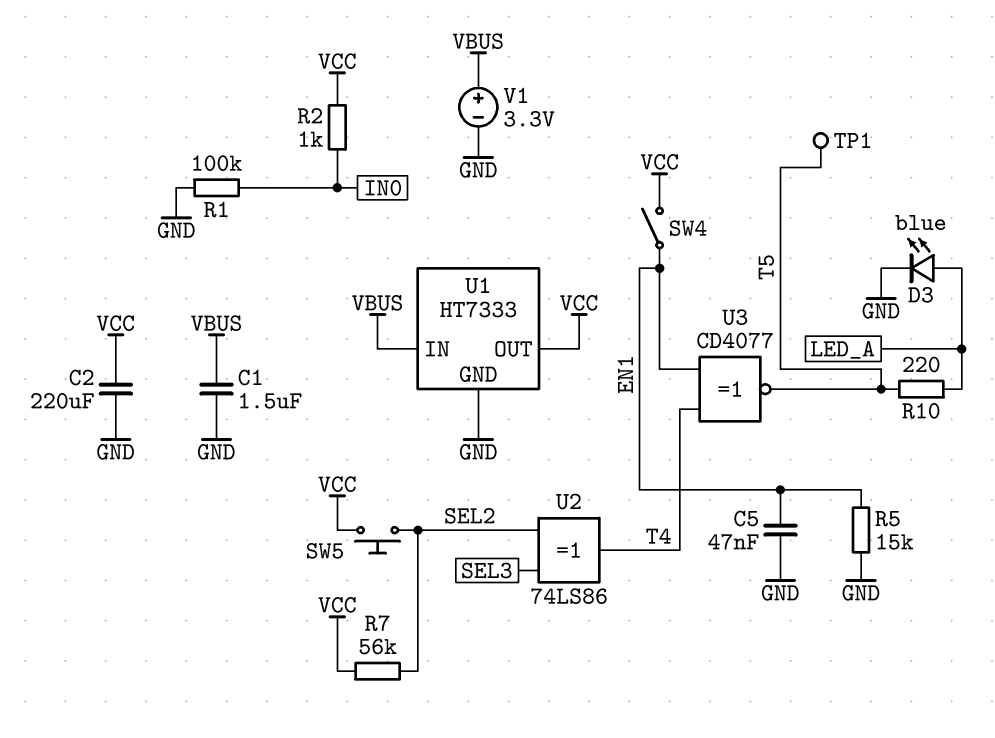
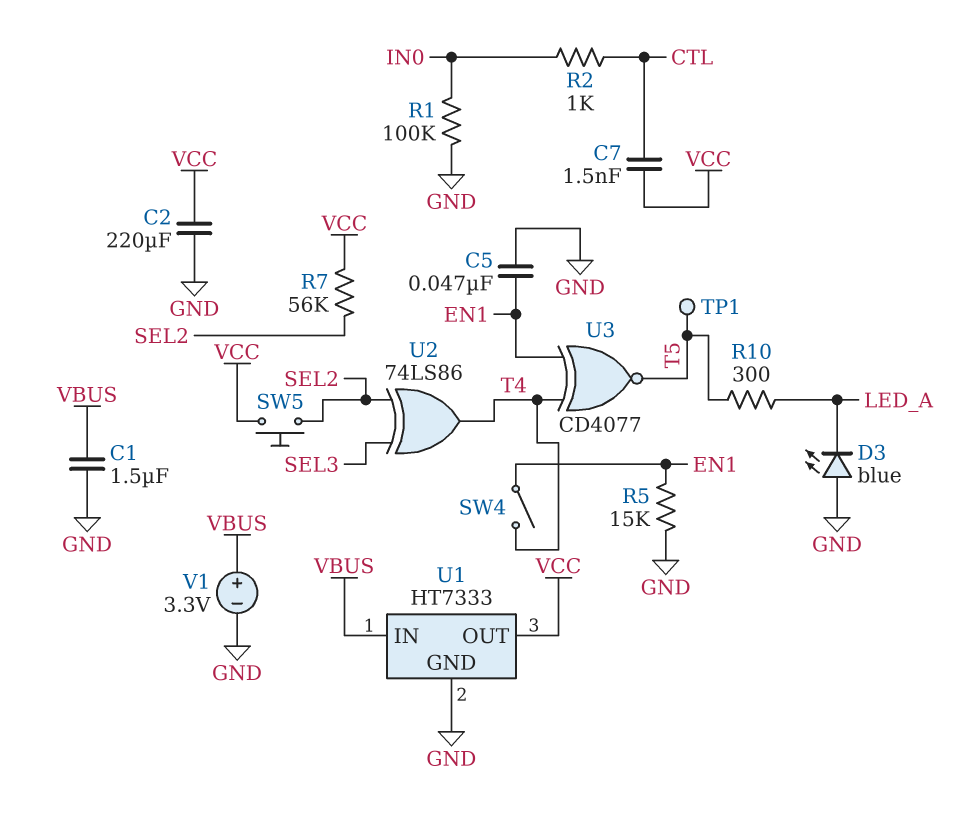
C7: none -> 1.5nF (CTL, VCC)
D3: LED blue (A LED_A, K GND) -> LED blue (A GND, K LED_A)
R2: 1k (IN0, VCC) -> 1k (CTL, IN0)
R10: 220 (LED_A, T5) -> 300 (LED_A, T5)
SW4: switch (EN1, VCC) -> switch (EN1, T4)

